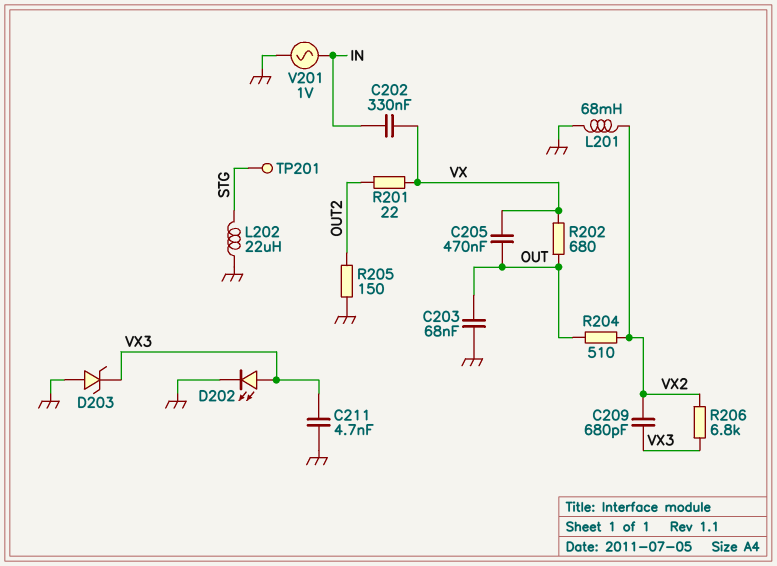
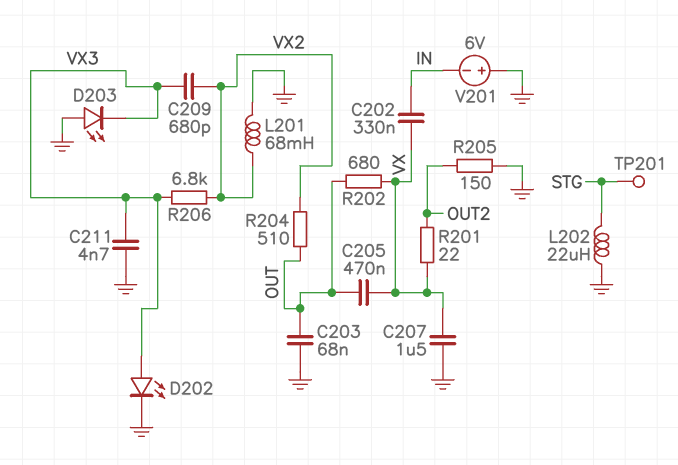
C207: none -> 1.5uF (GND, VX)
D203: zener (A GND, K VX3) -> LED (A GND, K VX3)
V201: AC 1V (GND, IN) -> 6V (plus GND, minus IN)

